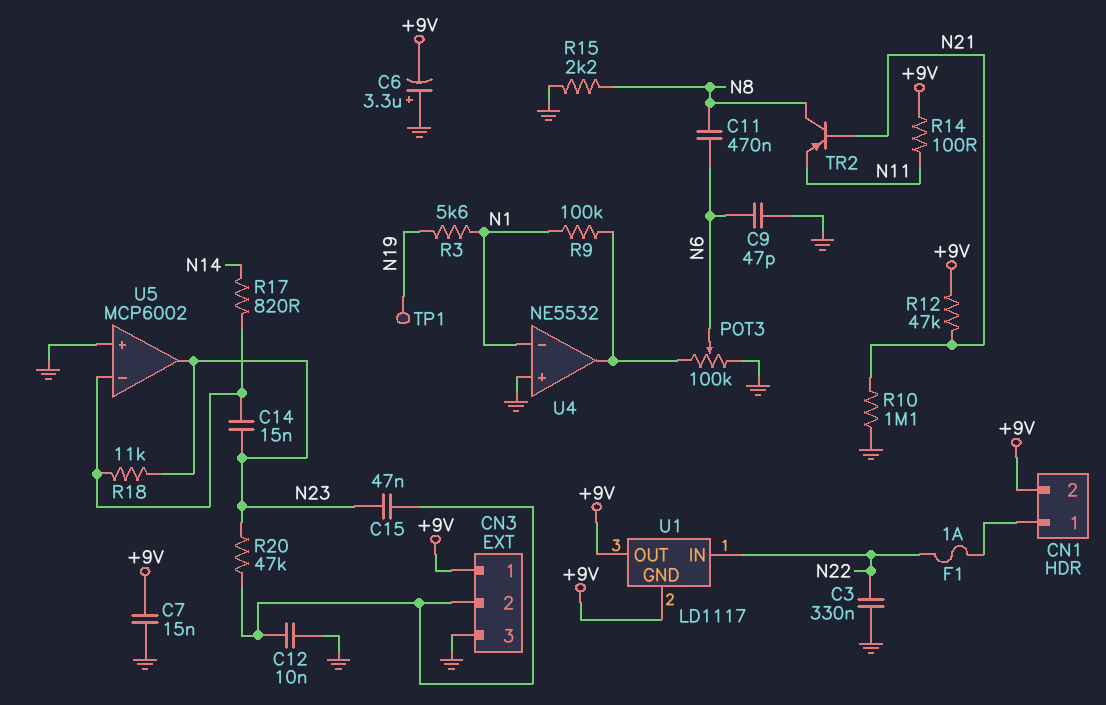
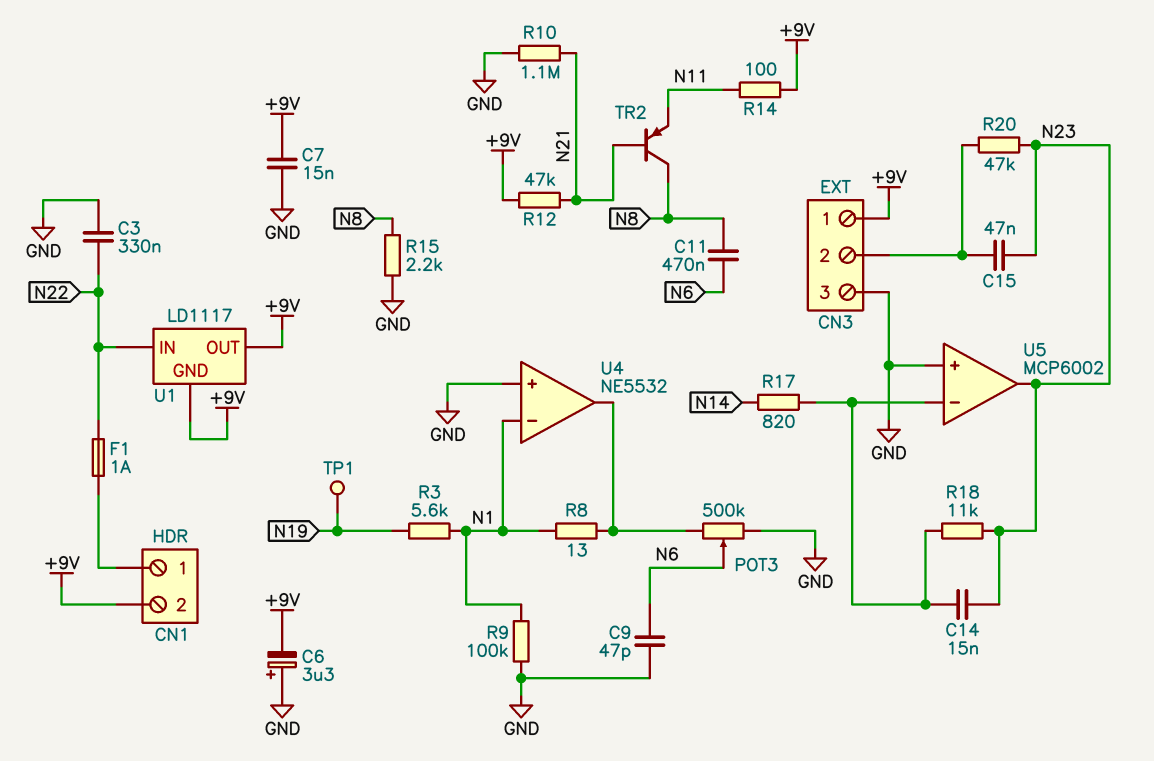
C12: 10nF (CN3/2, GND) -> none
POT3: 100k (GND, U4/out, wiper N6) -> 500k (GND, U4/out, wiper N6)
R8: none -> 13 (N1, U4/out)
R9: 100k (N1, U4/out) -> 100k (GND, N1)

